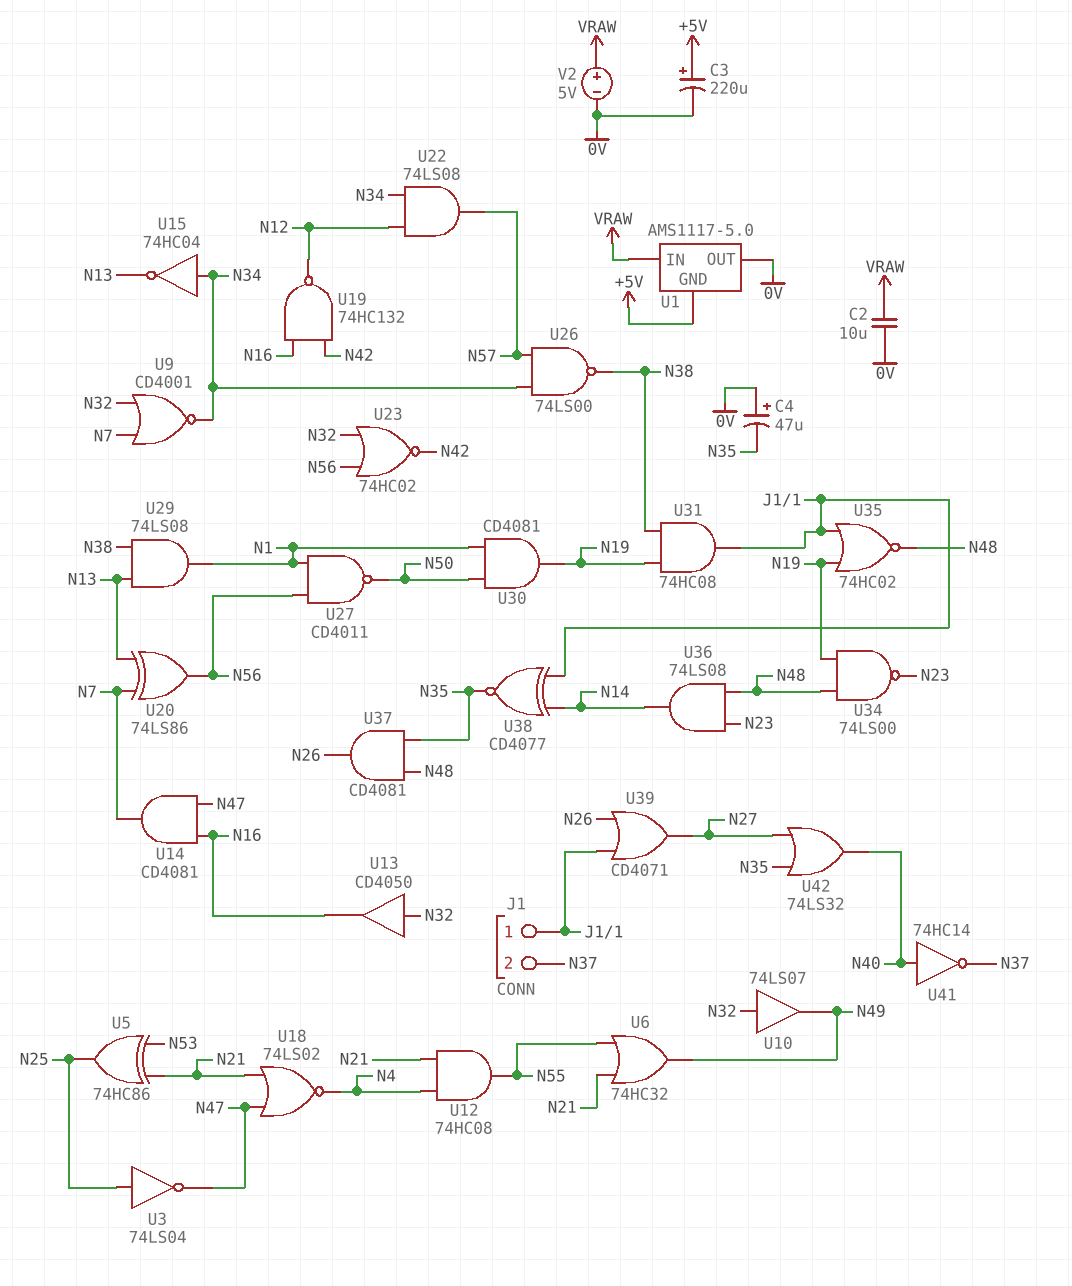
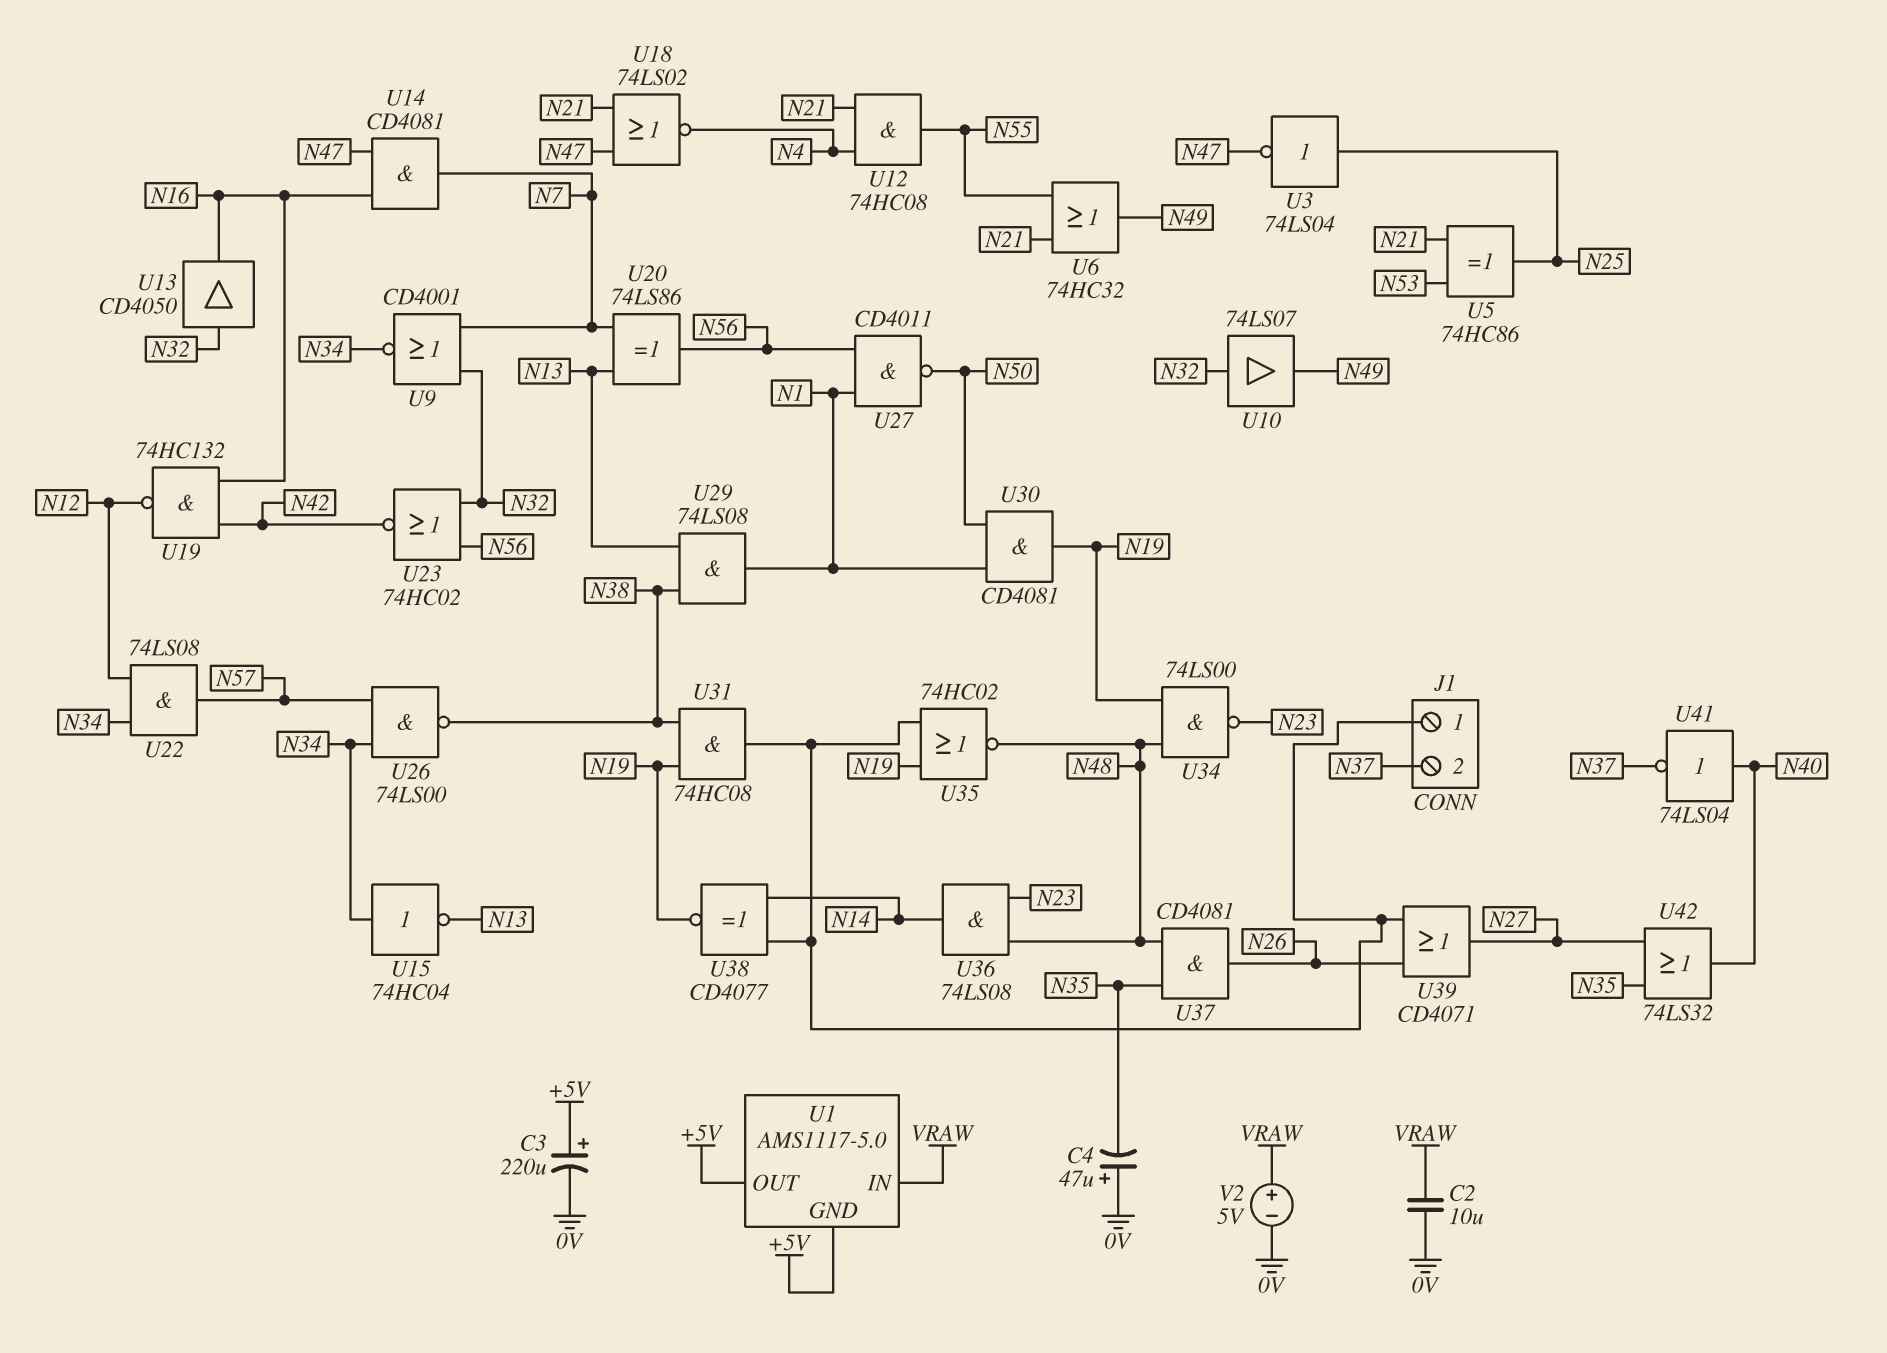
U1 pin OUT: 0V -> +5V
U38: XNOR CD4077 (in J1/1, in N14, out N35) -> XNOR CD4077 (in J1/1, in N14, out N19)
U41: NOT 74HC14 (in N40, out N37) -> NOT 74LS04 (in N40, out N37)

